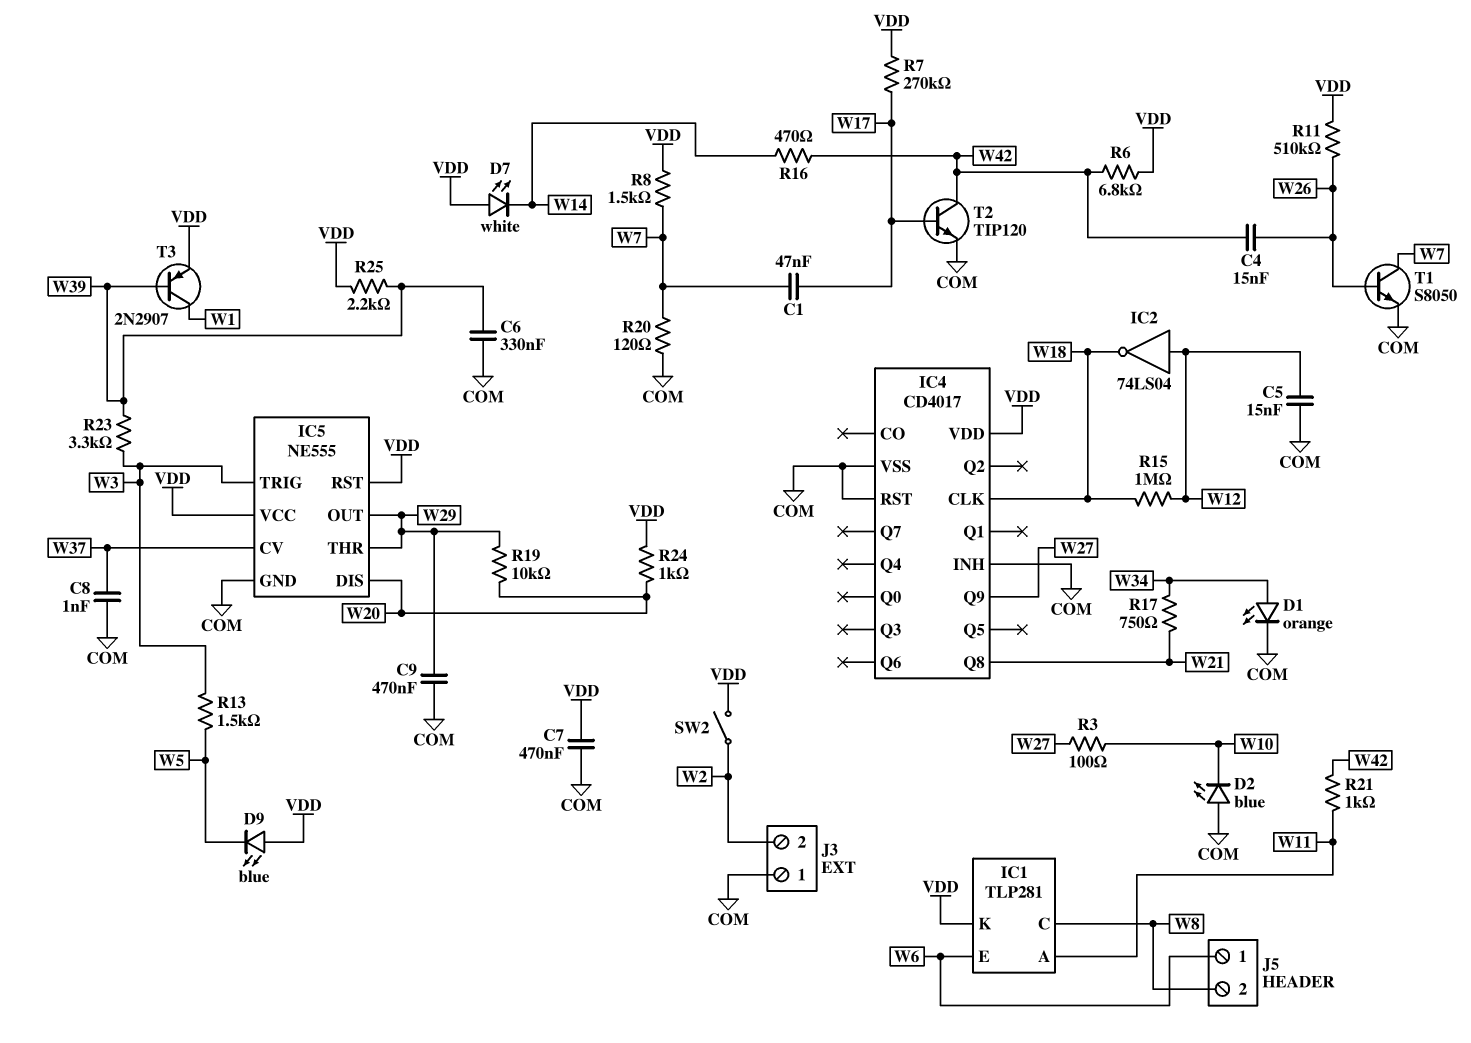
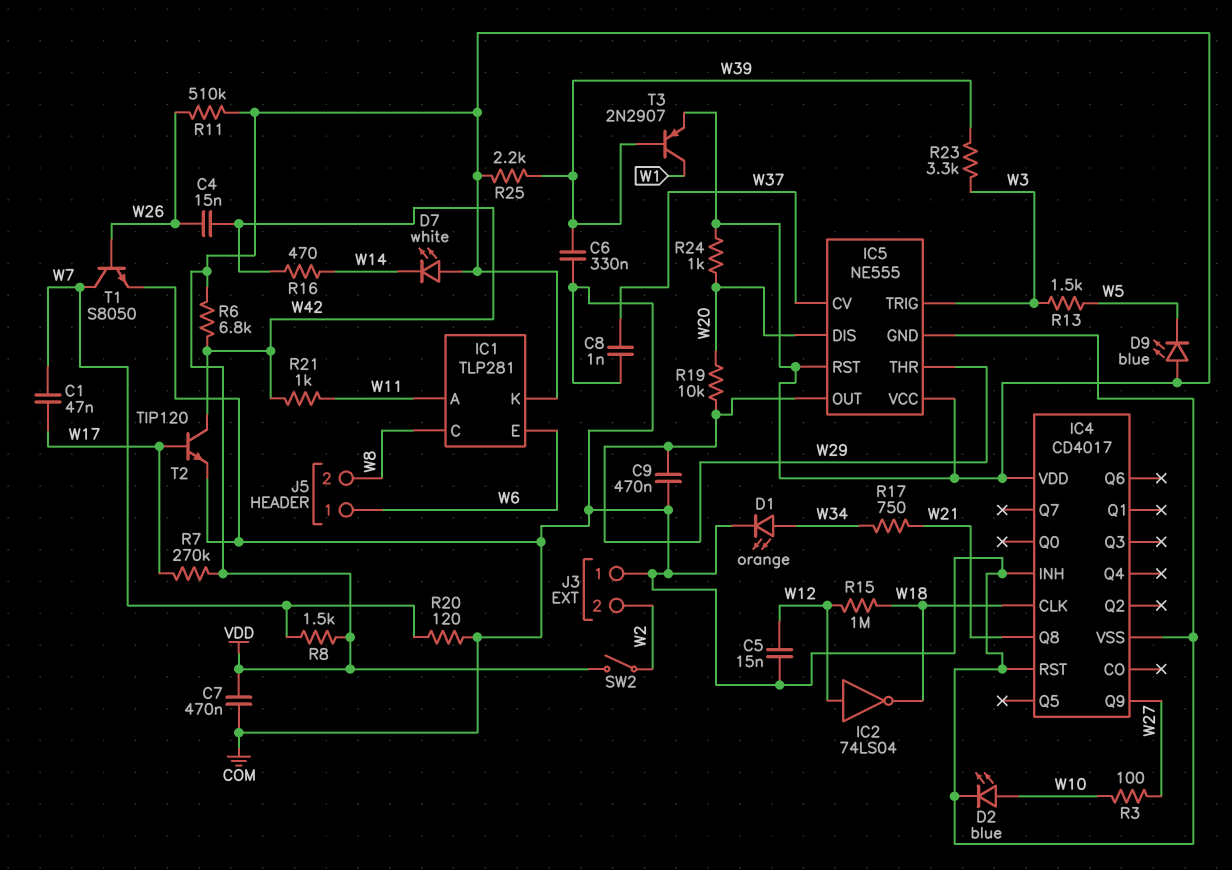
D2: LED blue (A COM, K W10) -> LED blue (A W10, K COM)

